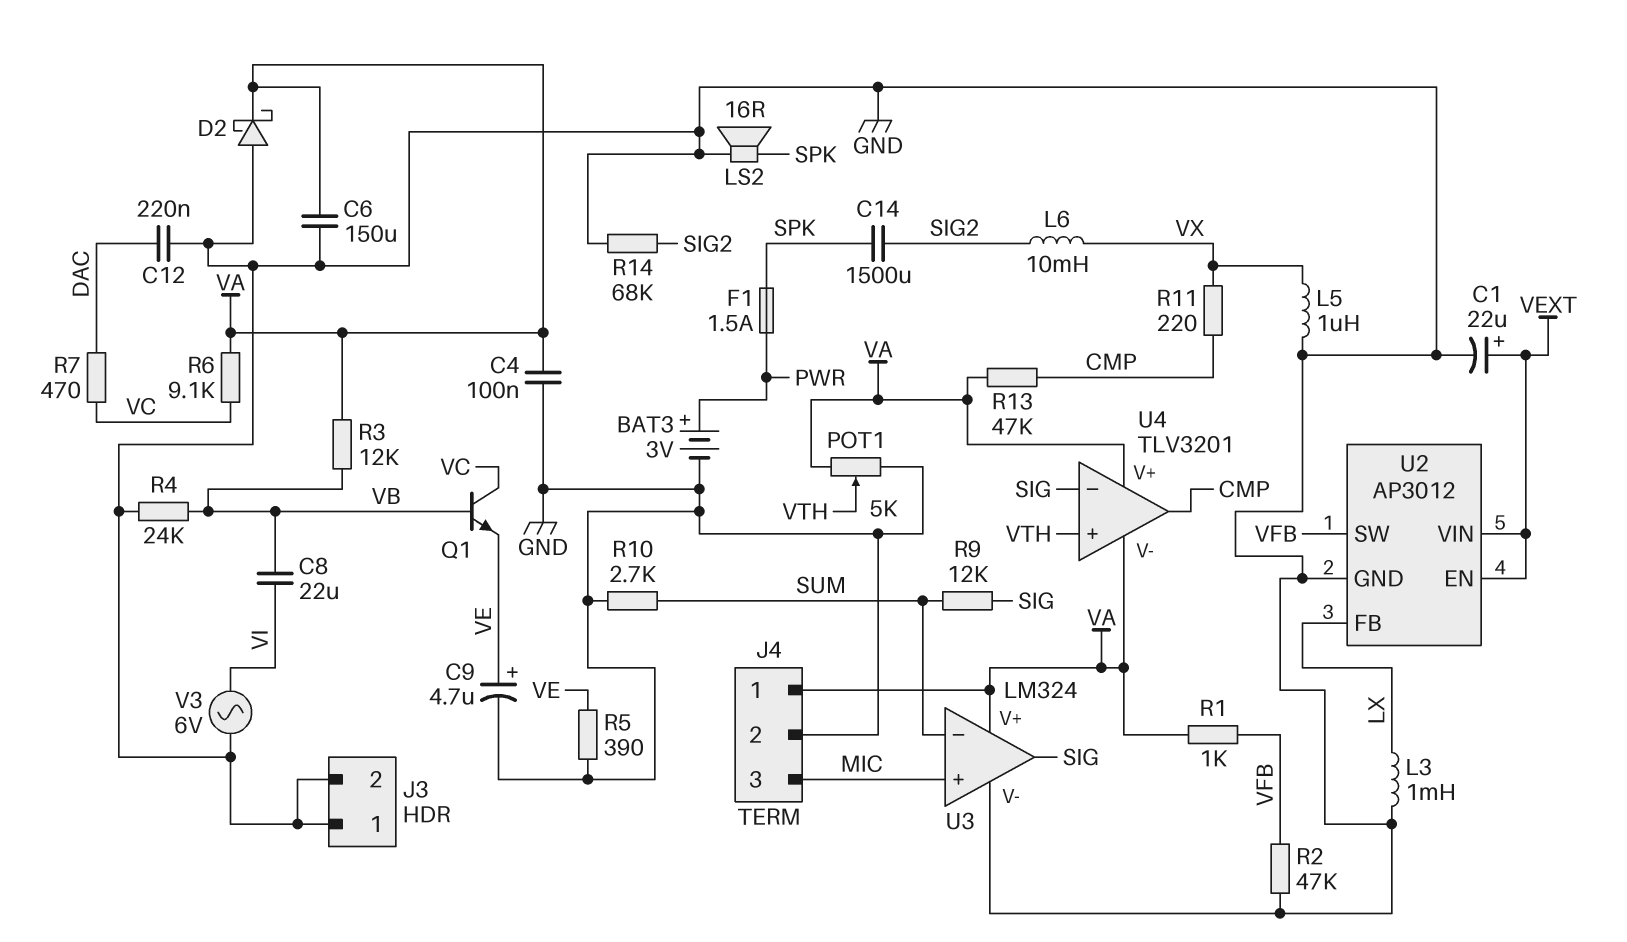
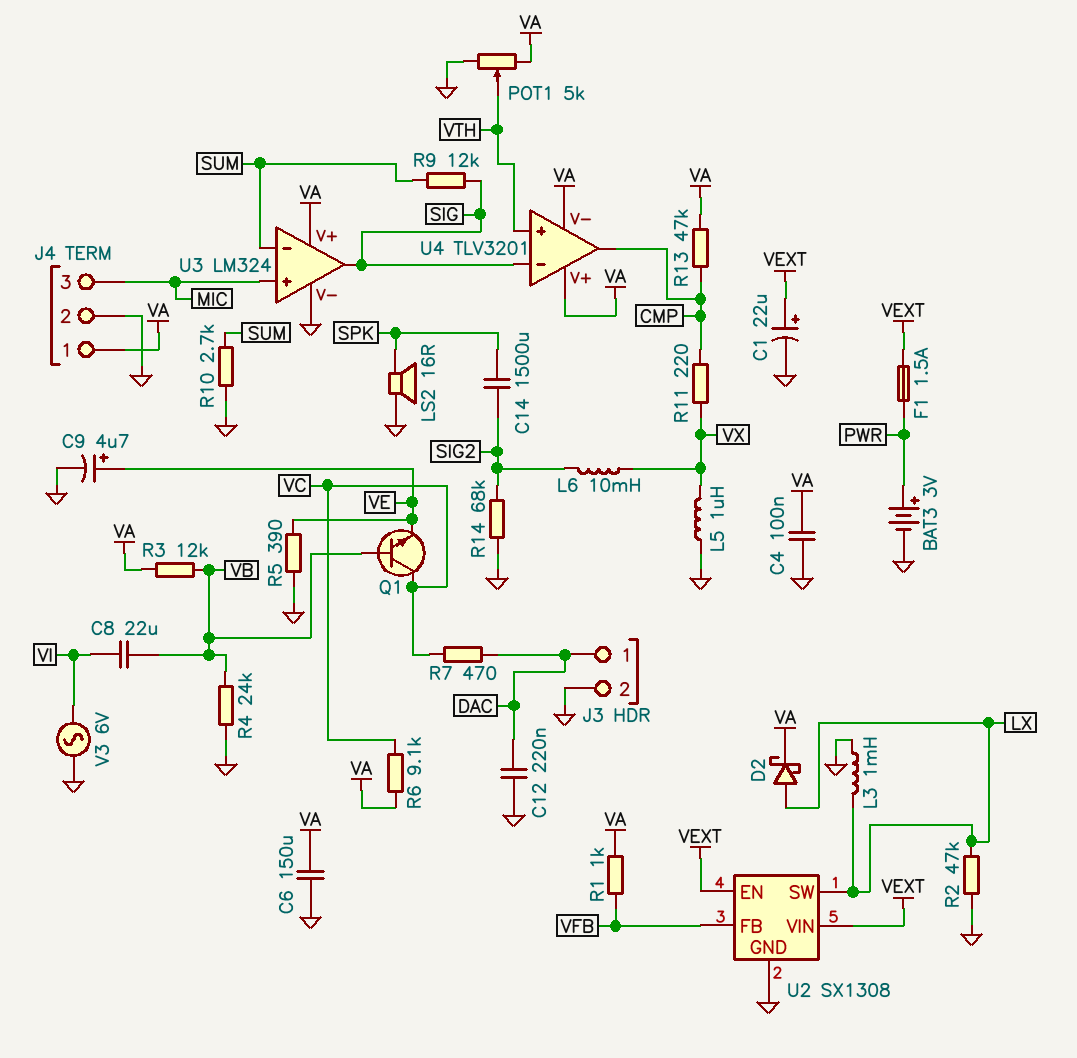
D2: schottky (A GND, K VA) -> schottky (A LX, K VA)
F1: 1.5A (PWR, SPK) -> 1.5A (PWR, VEXT)
J3 pin 1: GND -> DAC
R2: 47k (GND, VFB) -> 47k (GND, LX)
U2: AP3012 -> SX1308
U2 pin FB: LX -> VFB
U2 pin SW: VFB -> LX

